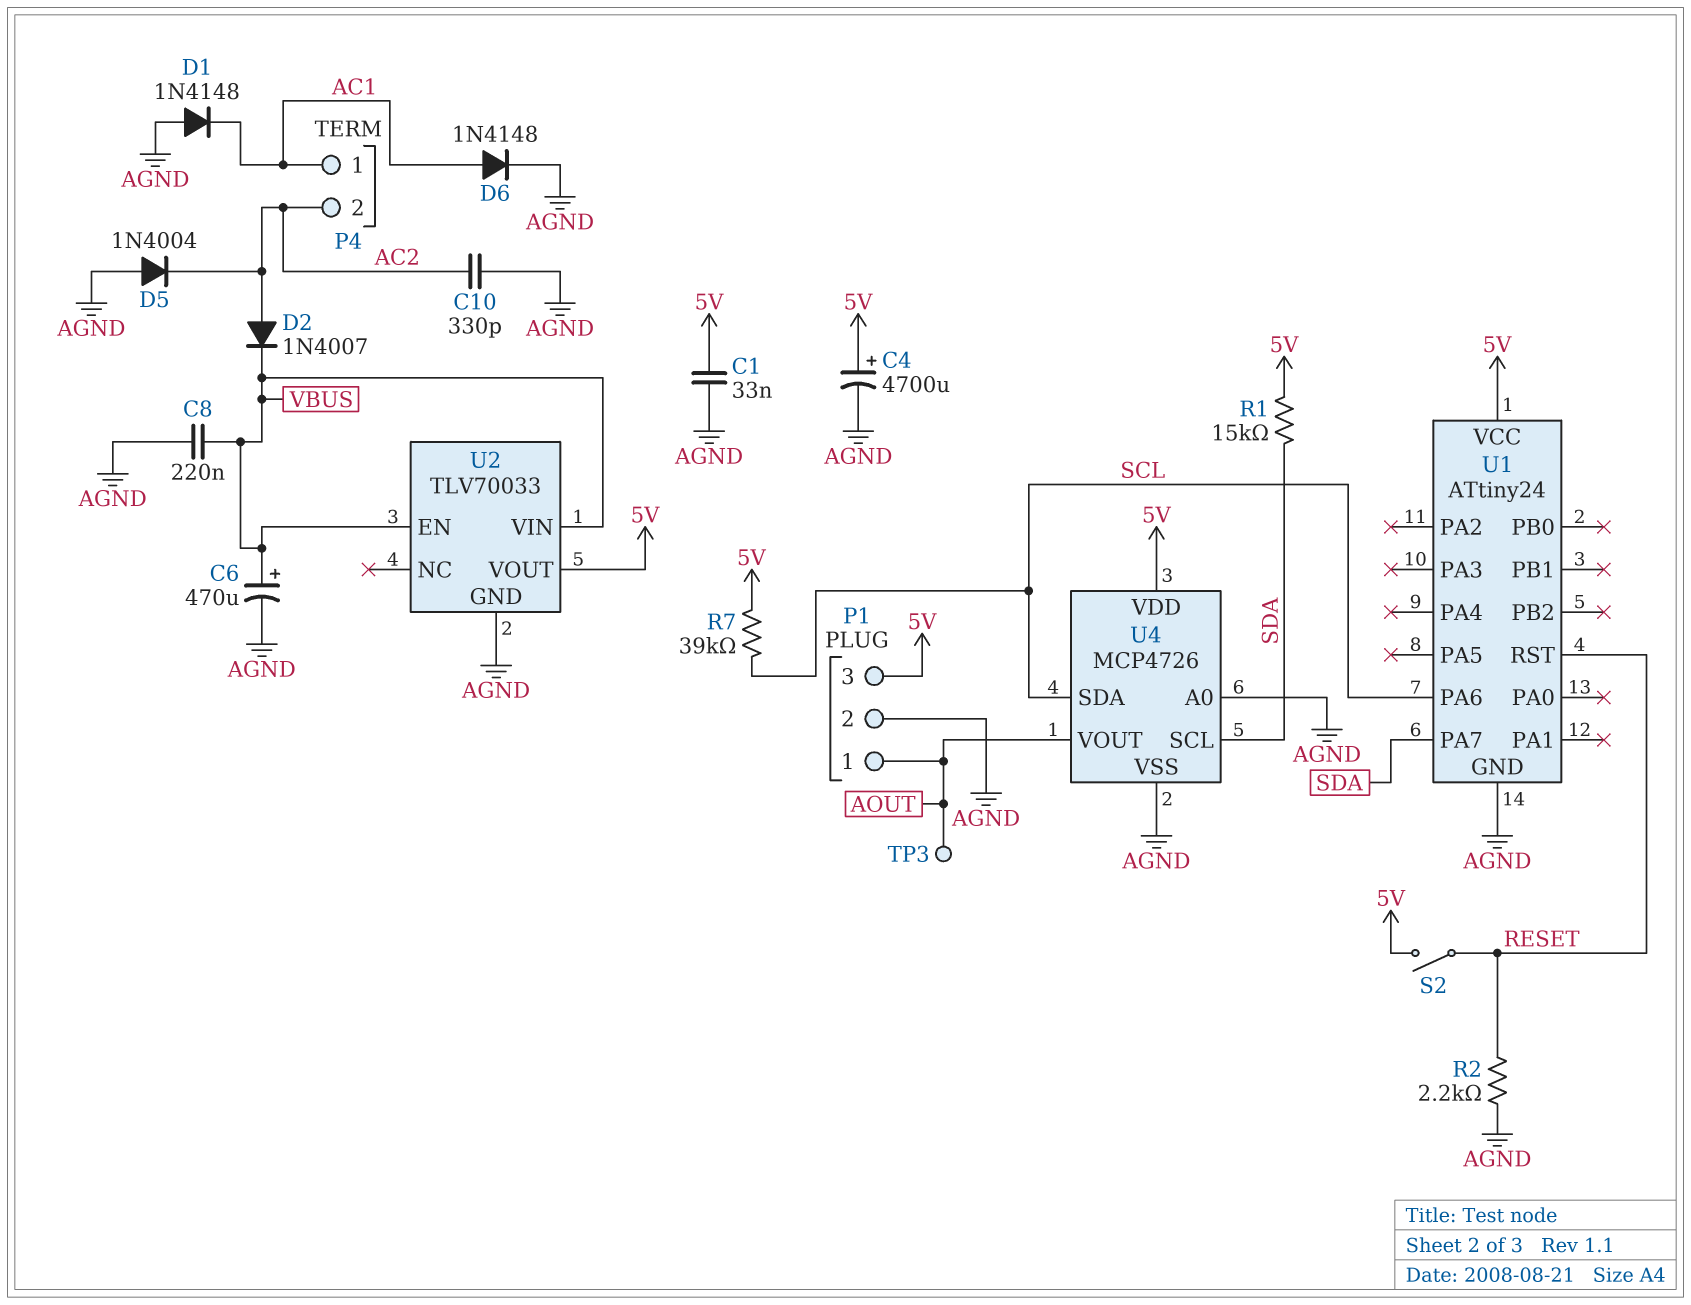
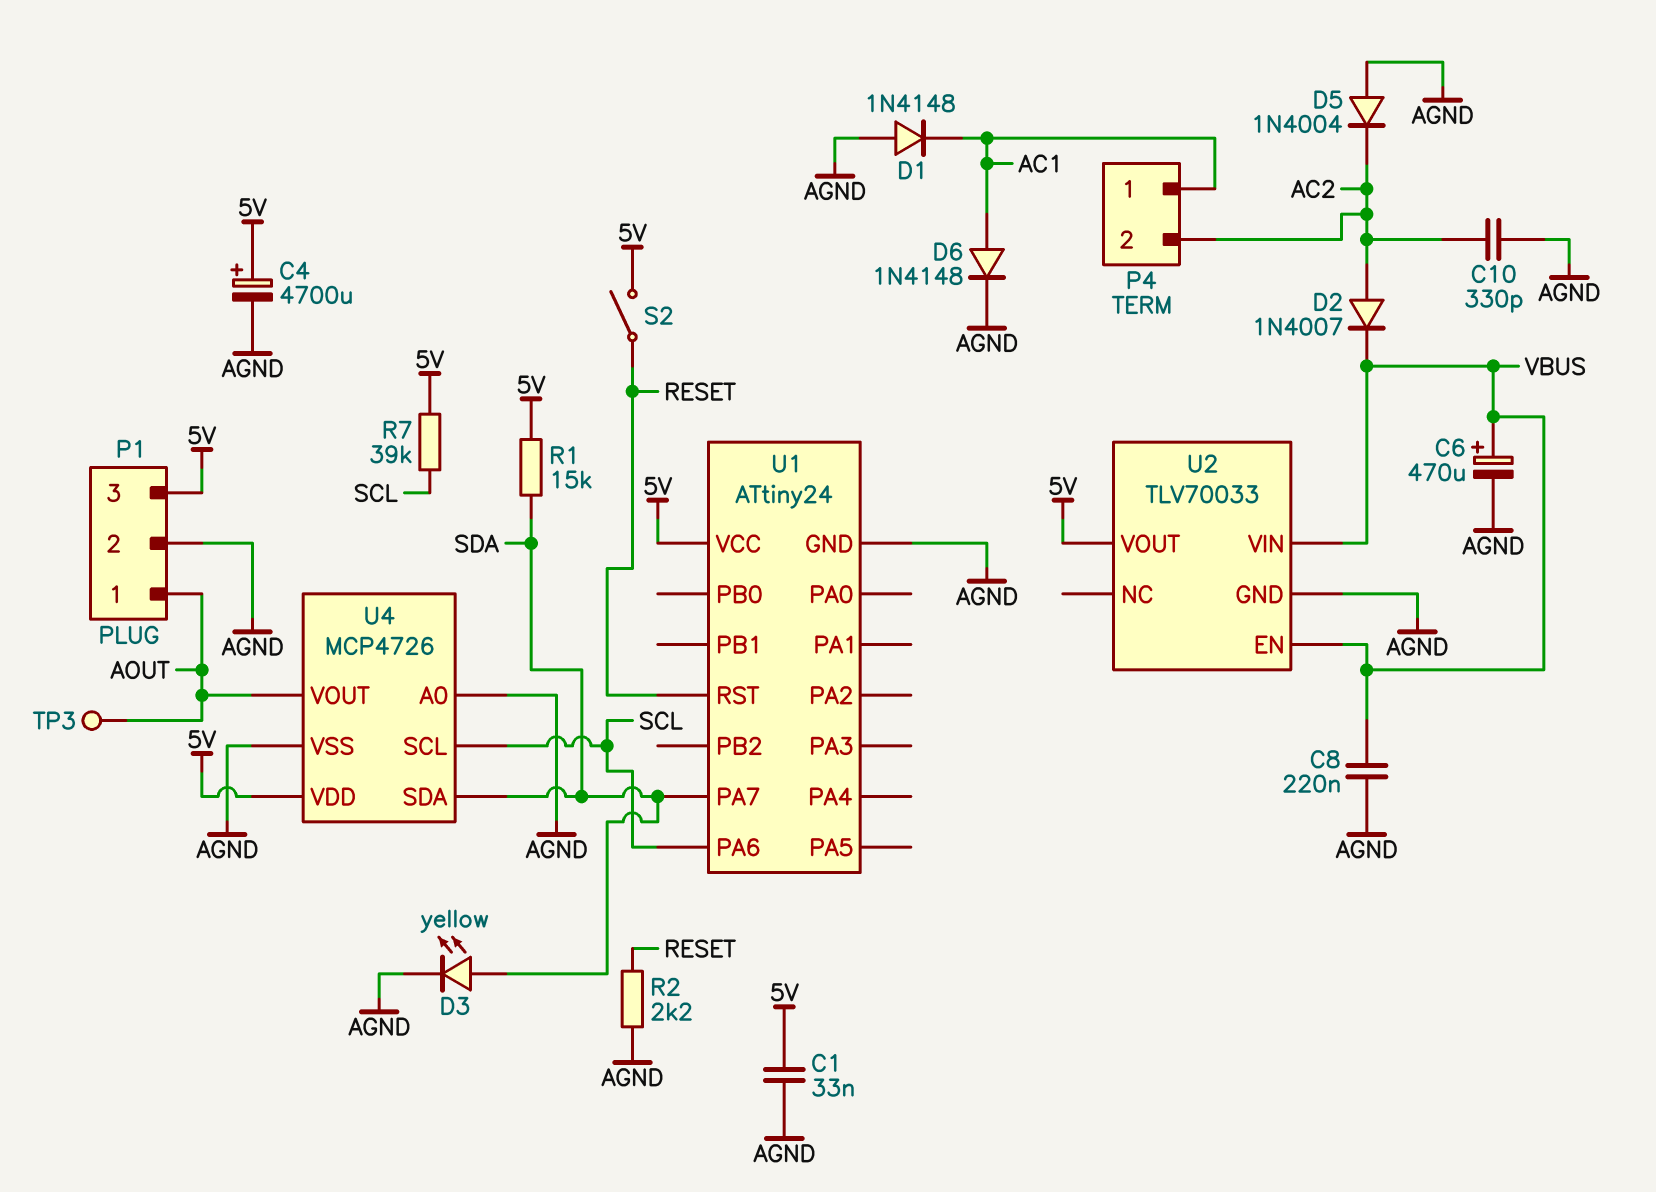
D3: none -> LED yellow (A SDA, K AGND)
U4 pin SCL: SDA -> SCL
U4 pin SDA: SCL -> SDA

